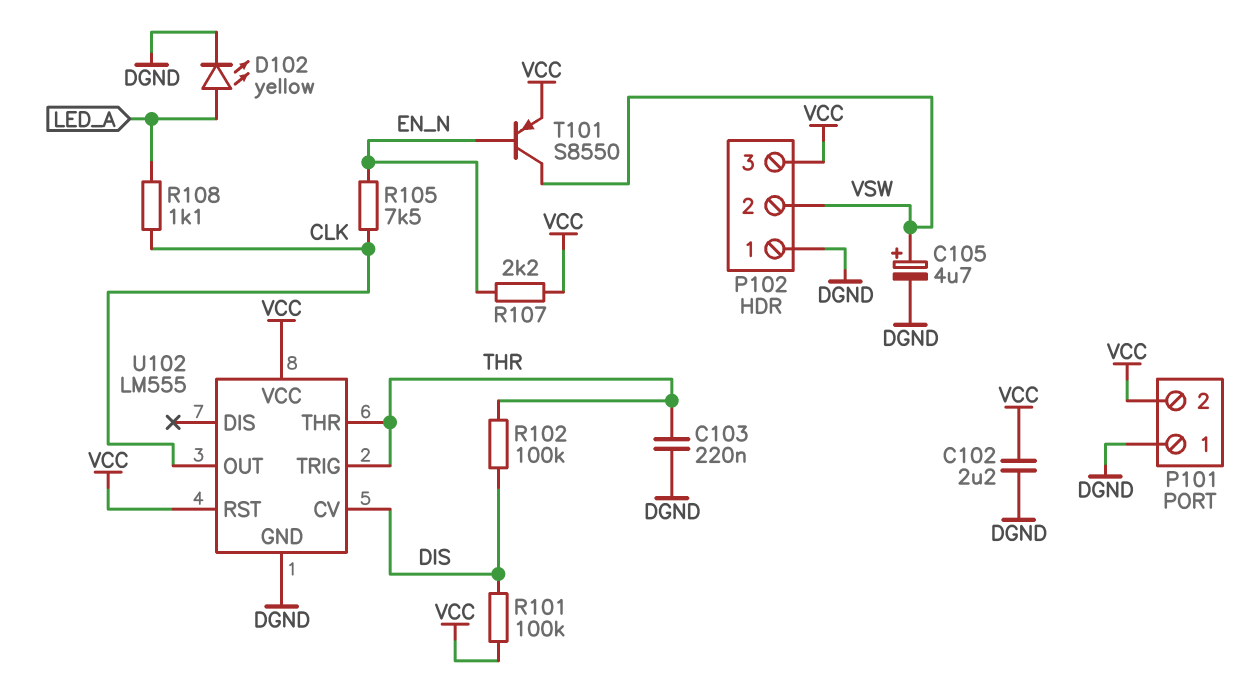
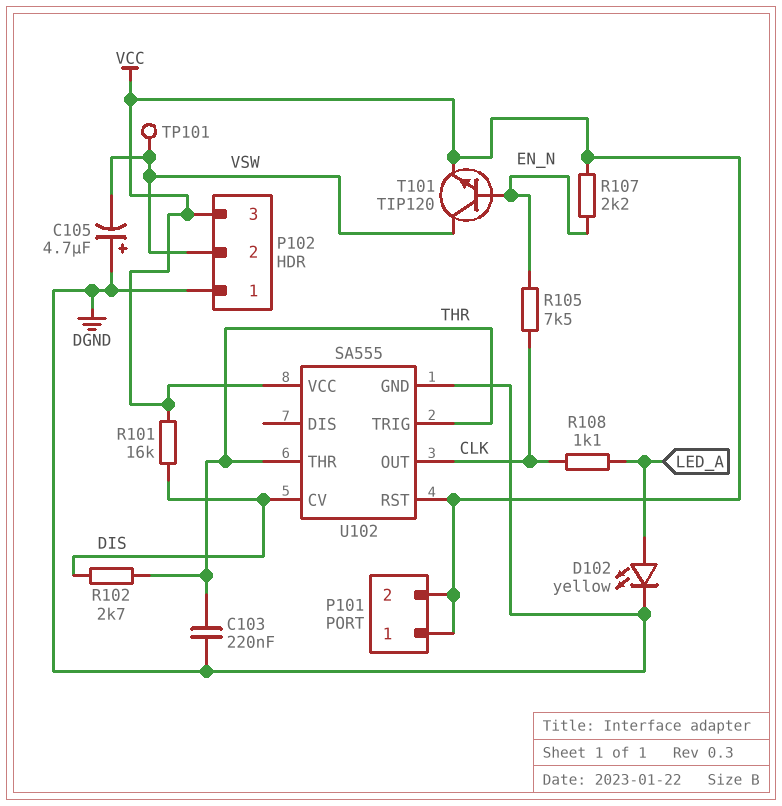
C102: 2.2uF (DGND, VCC) -> none
C105: 4.7uF (plus VSW, minus DGND) -> 4.7uF (plus DGND, minus VSW)
P101 pin 1: DGND -> VCC
R101: 100k (DIS, VCC) -> 16k (DIS, VCC)
R102: 100k (DIS, THR) -> 2.7k (DIS, THR)
T101: PNP S8550 (B EN_N, C VSW, E VCC) -> NPN TIP120 (B EN_N, C VSW, E VCC)
TP101: none -> test point (VSW)
U102: LM555 -> SA555

